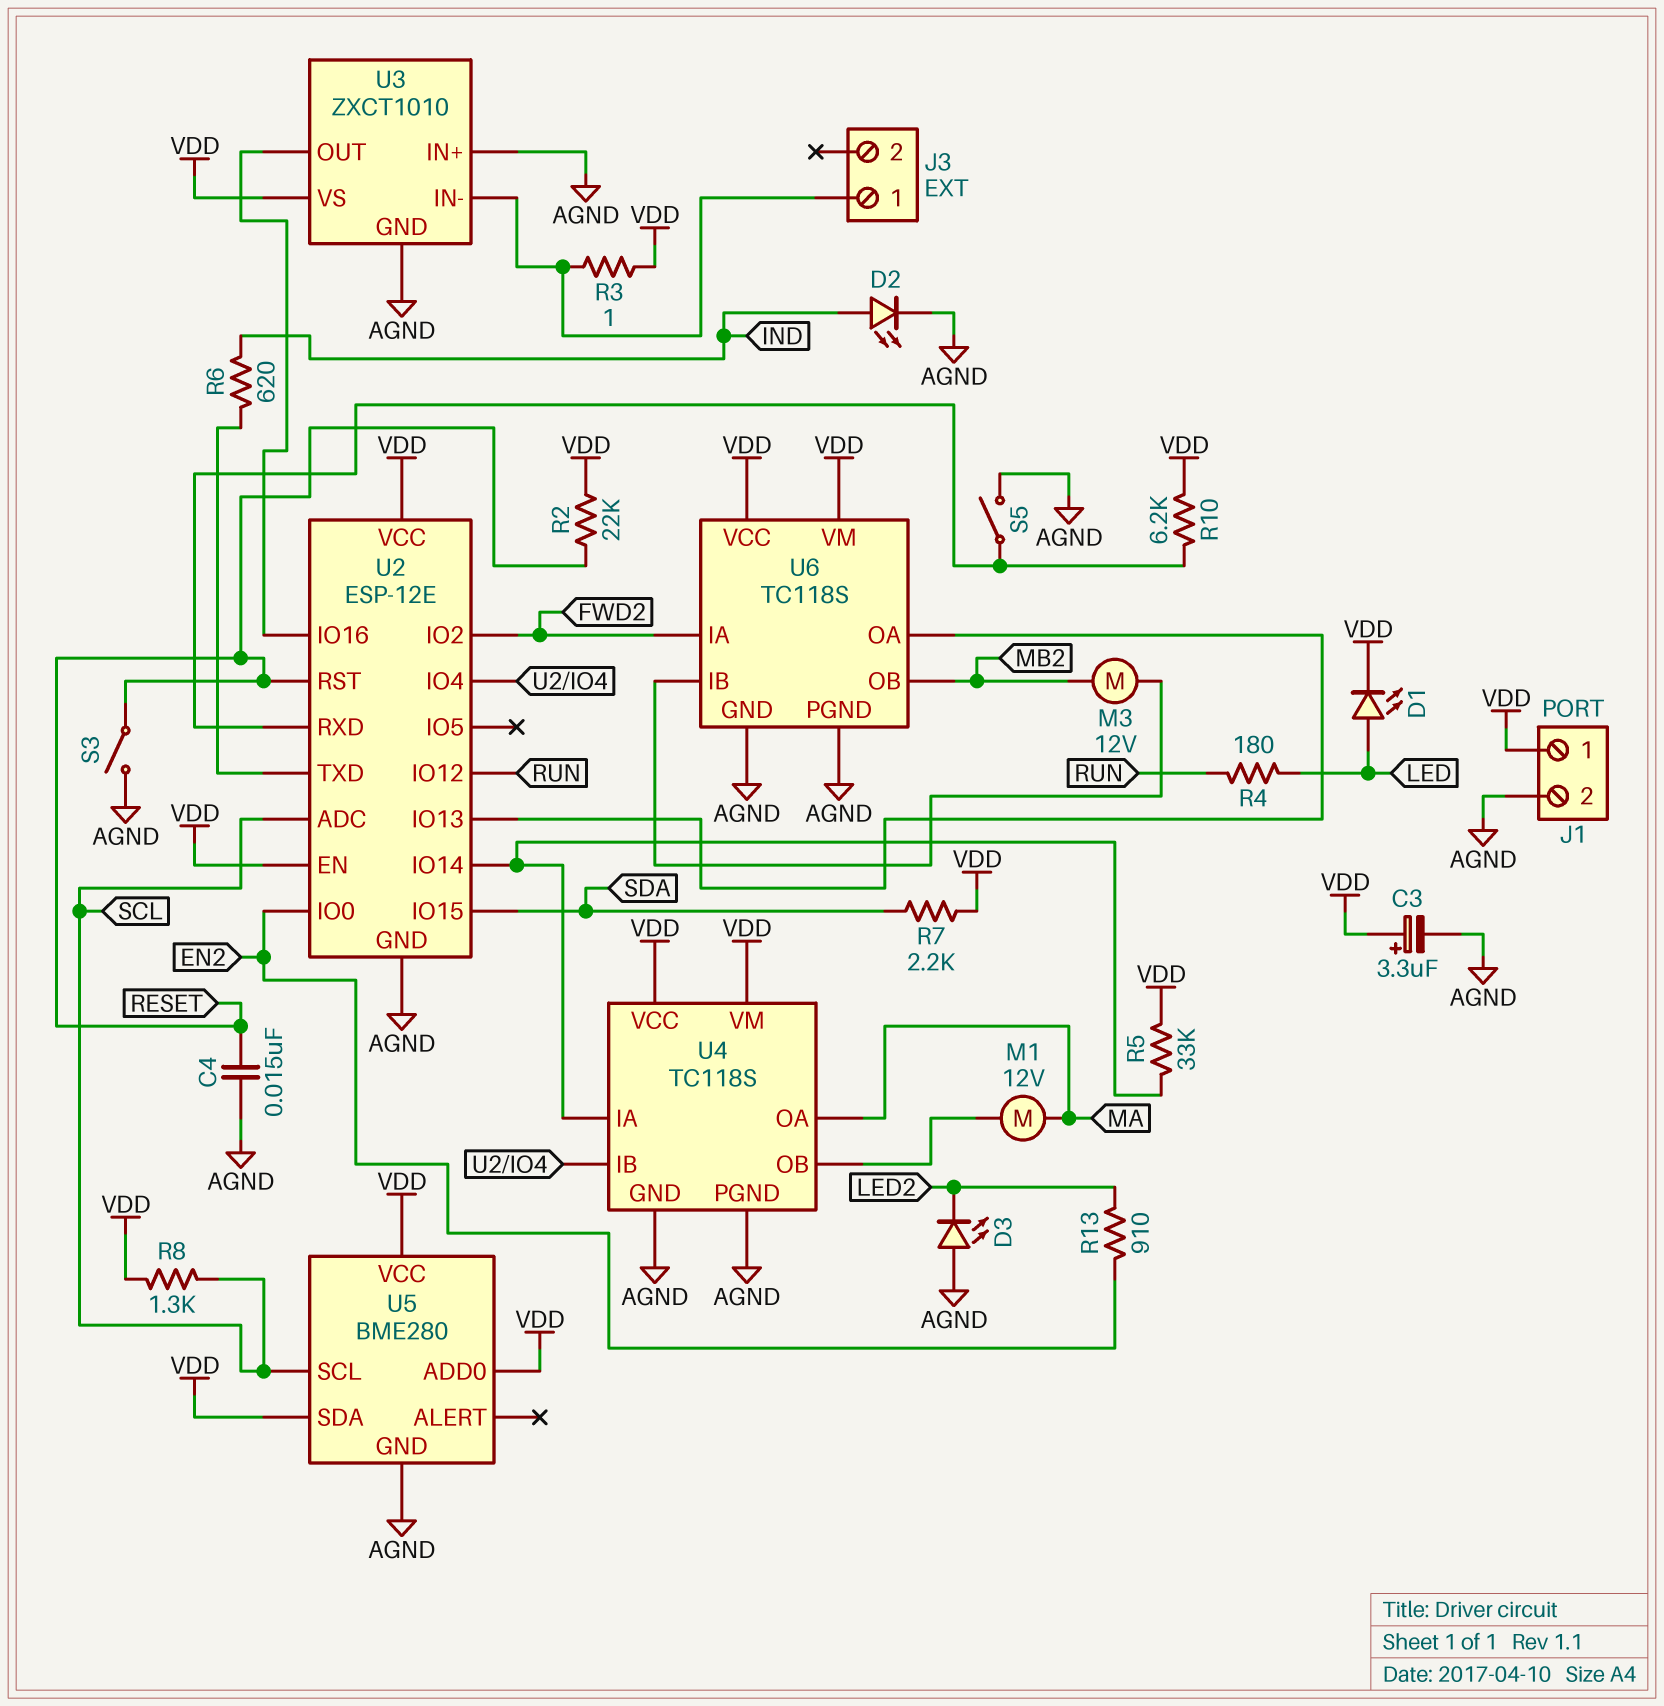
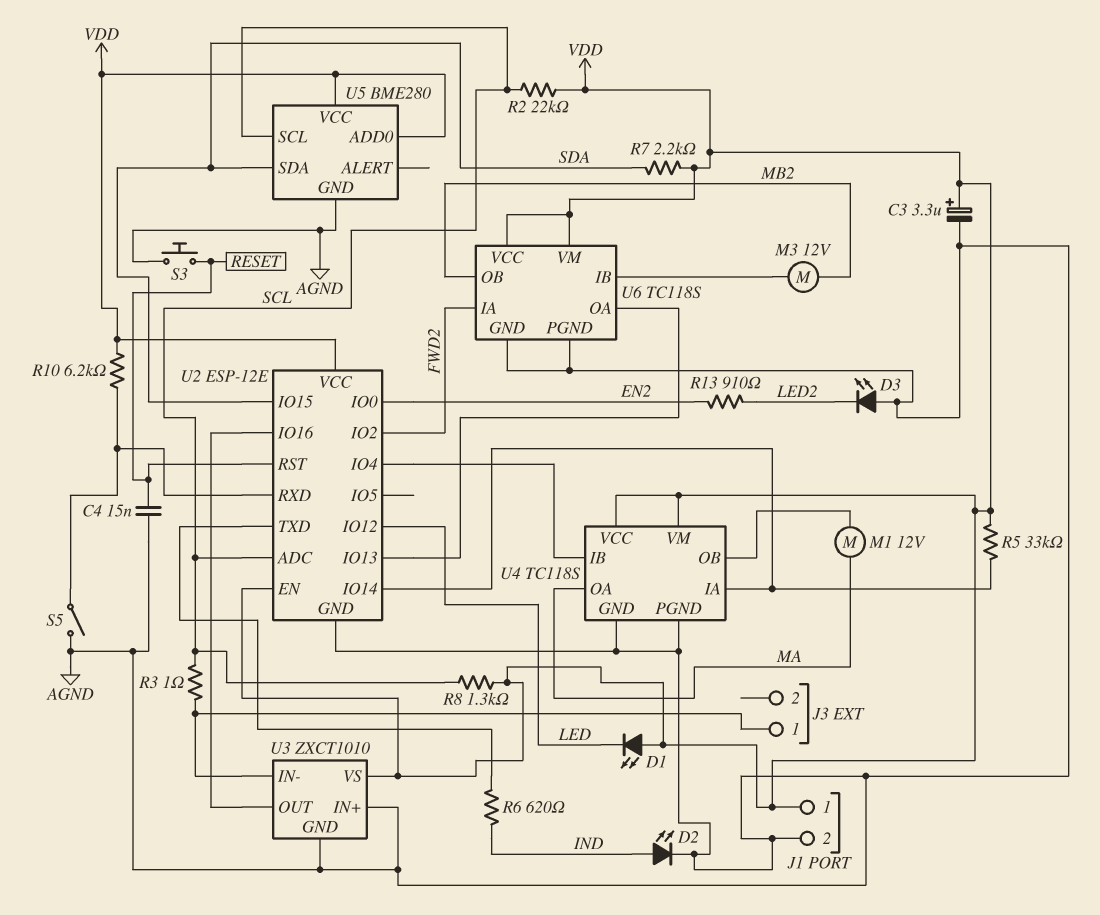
D1: LED (A LED, K VDD) -> LED (A VDD, K LED)
R2: 22k (RESET, VDD) -> 22k (SCL, VDD)
R3: 1 (J3/1, VDD) -> 1 (J3/1, SCL)
R4: 180 (LED, RUN) -> none
S3: switch (AGND, RESET) -> button (AGND, RESET)
U2 pin IO12: RUN -> LED
U5 pin SDA: VDD -> SDA

